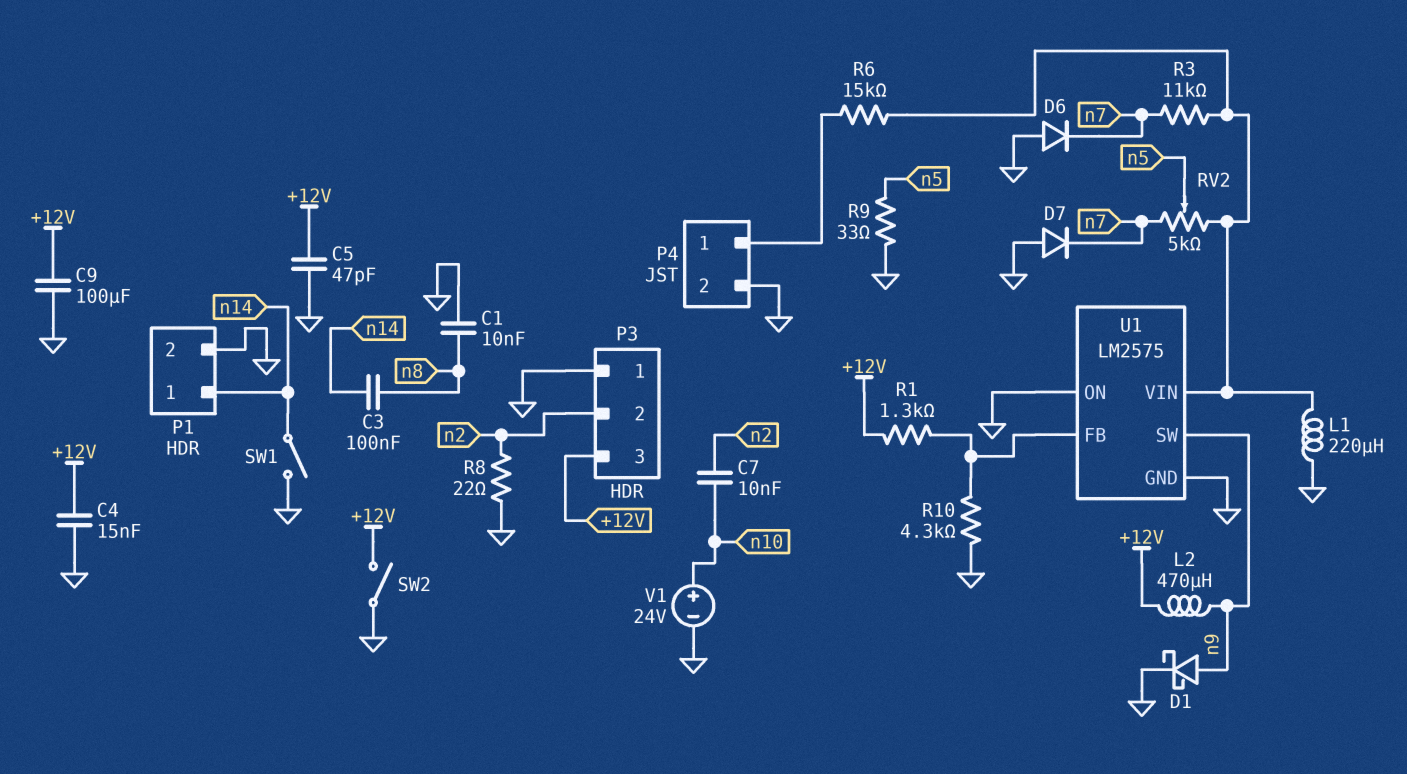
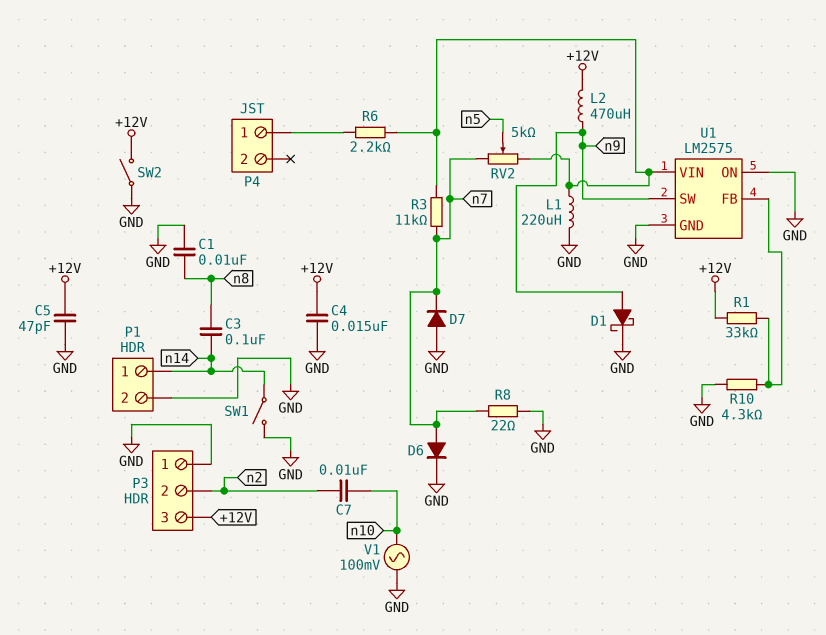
C9: 100uF (+12V, GND) -> none
D6: diode (A GND, K n7) -> diode (A n7, K GND)
P4 pin 2: GND -> none
R1: 1.3k (+12V, U1/FB) -> 33k (+12V, U1/FB)
R6: 15k (P4/1, U1/VIN) -> 2.2k (P4/1, U1/VIN)
R8: 22 (GND, n2) -> 22 (GND, n7)
R9: 33 (GND, n5) -> none
V1: 24V (plus n10, minus GND) -> AC 100mV (GND, n10)

